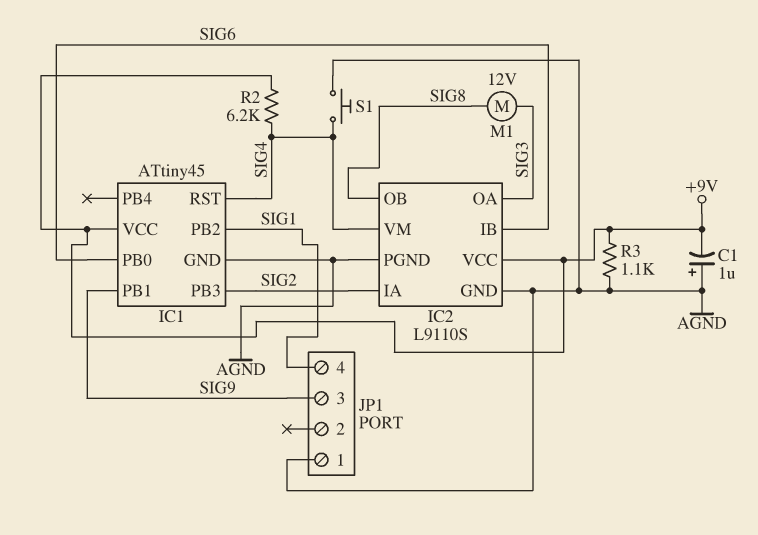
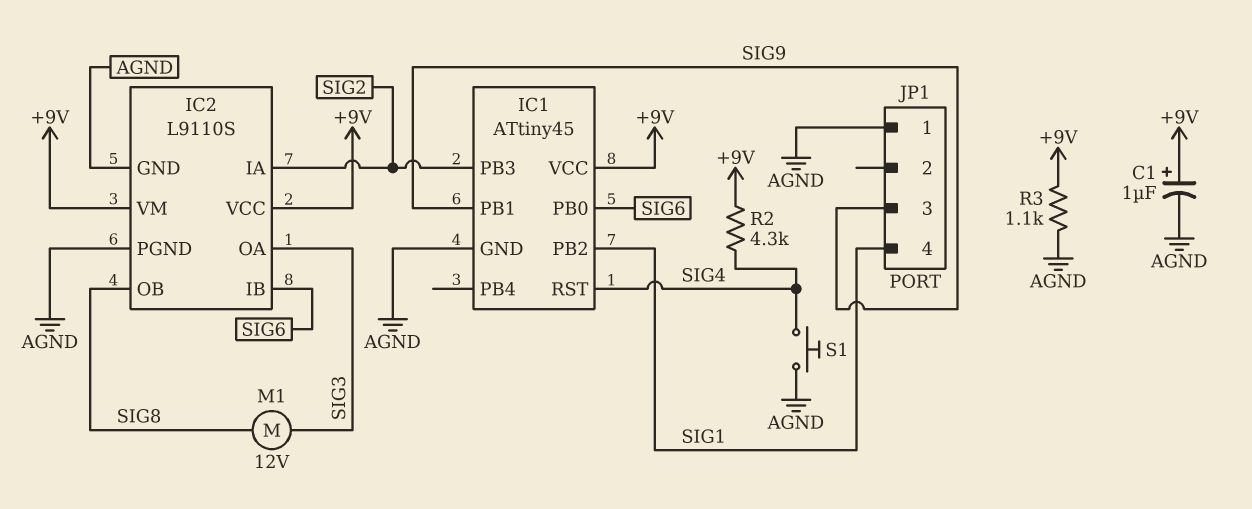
C1: 1uF (plus AGND, minus +9V) -> 1uF (plus +9V, minus AGND)
IC2 pin VM: SIG4 -> +9V
R2: 6.2k (+9V, SIG4) -> 4.3k (+9V, SIG4)

